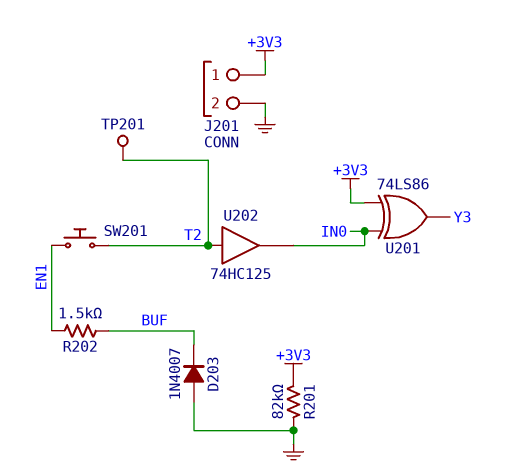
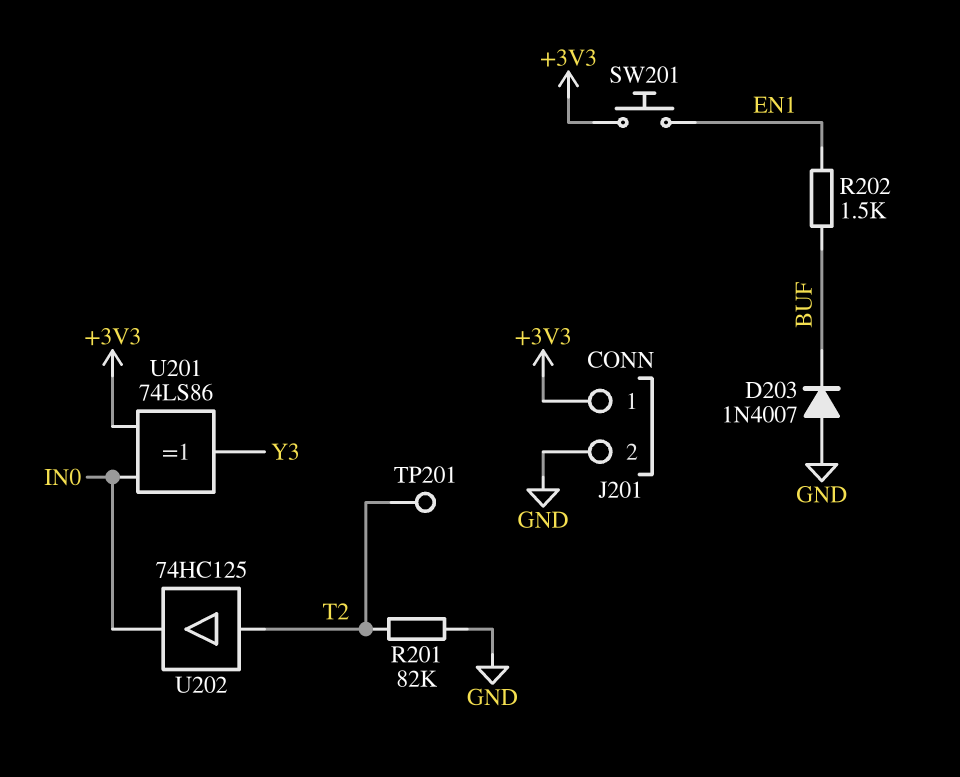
R201: 82k (+3V3, GND) -> 82k (GND, T2)
SW201: button (EN1, T2) -> button (+3V3, EN1)

